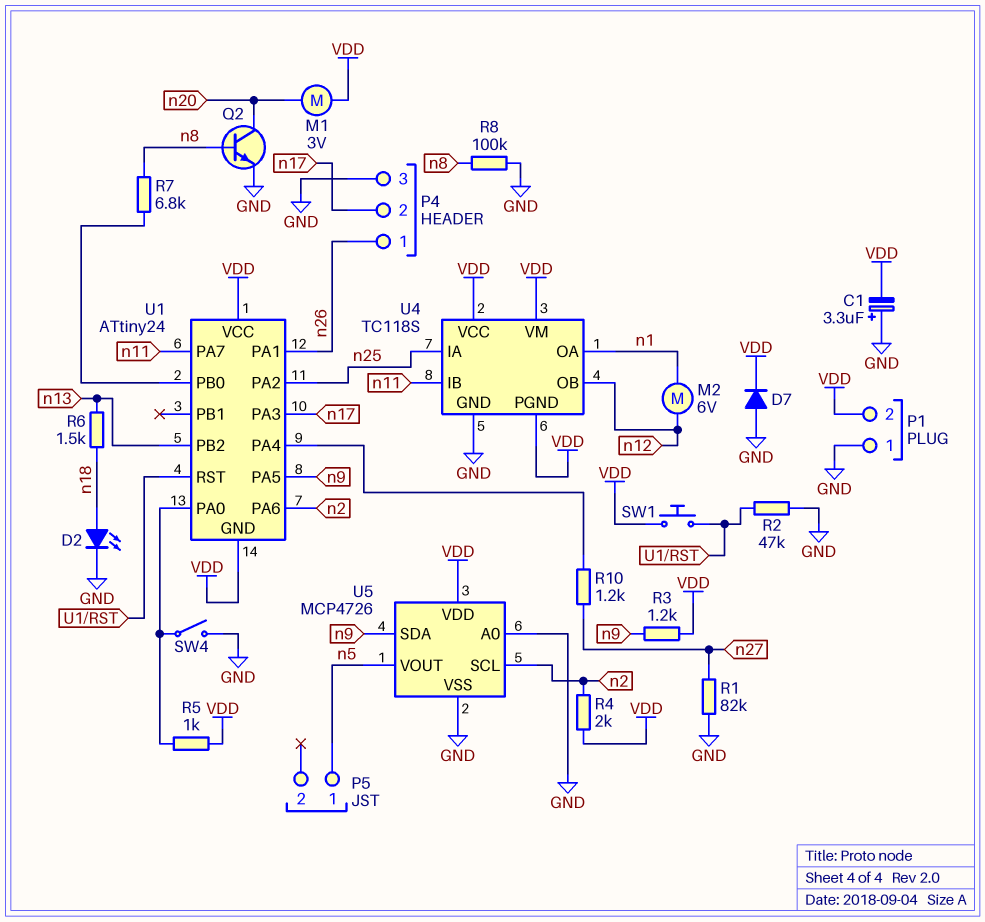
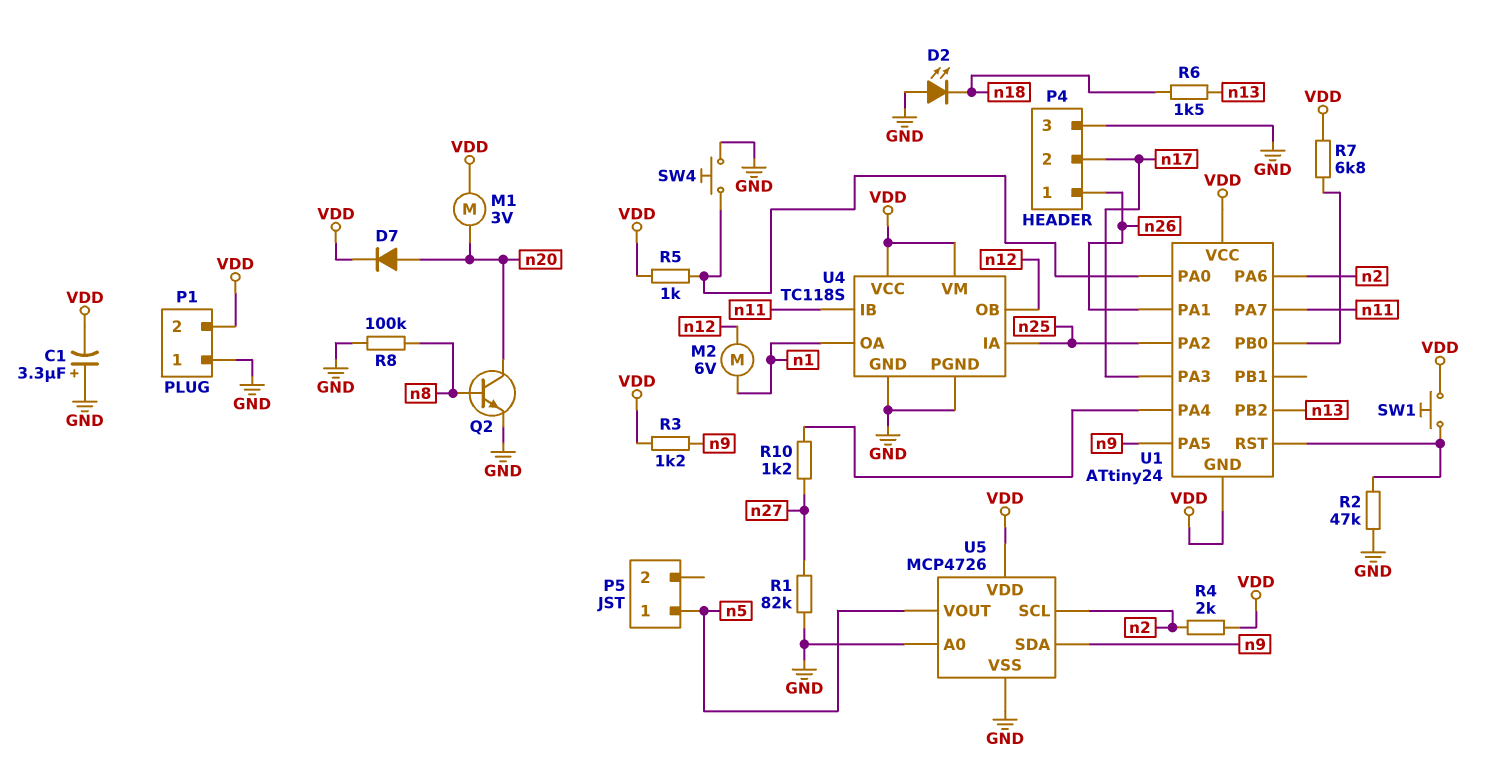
D2: LED (A n18, K GND) -> LED (A GND, K n18)
D7: diode (A GND, K VDD) -> diode (A n20, K VDD)
R7: 6.8k (U1/PB0, n8) -> 6.8k (U1/PB0, VDD)
SW4: switch (GND, U1/PA0) -> button (GND, U1/PA0)
U4 pin PGND: VDD -> GND

